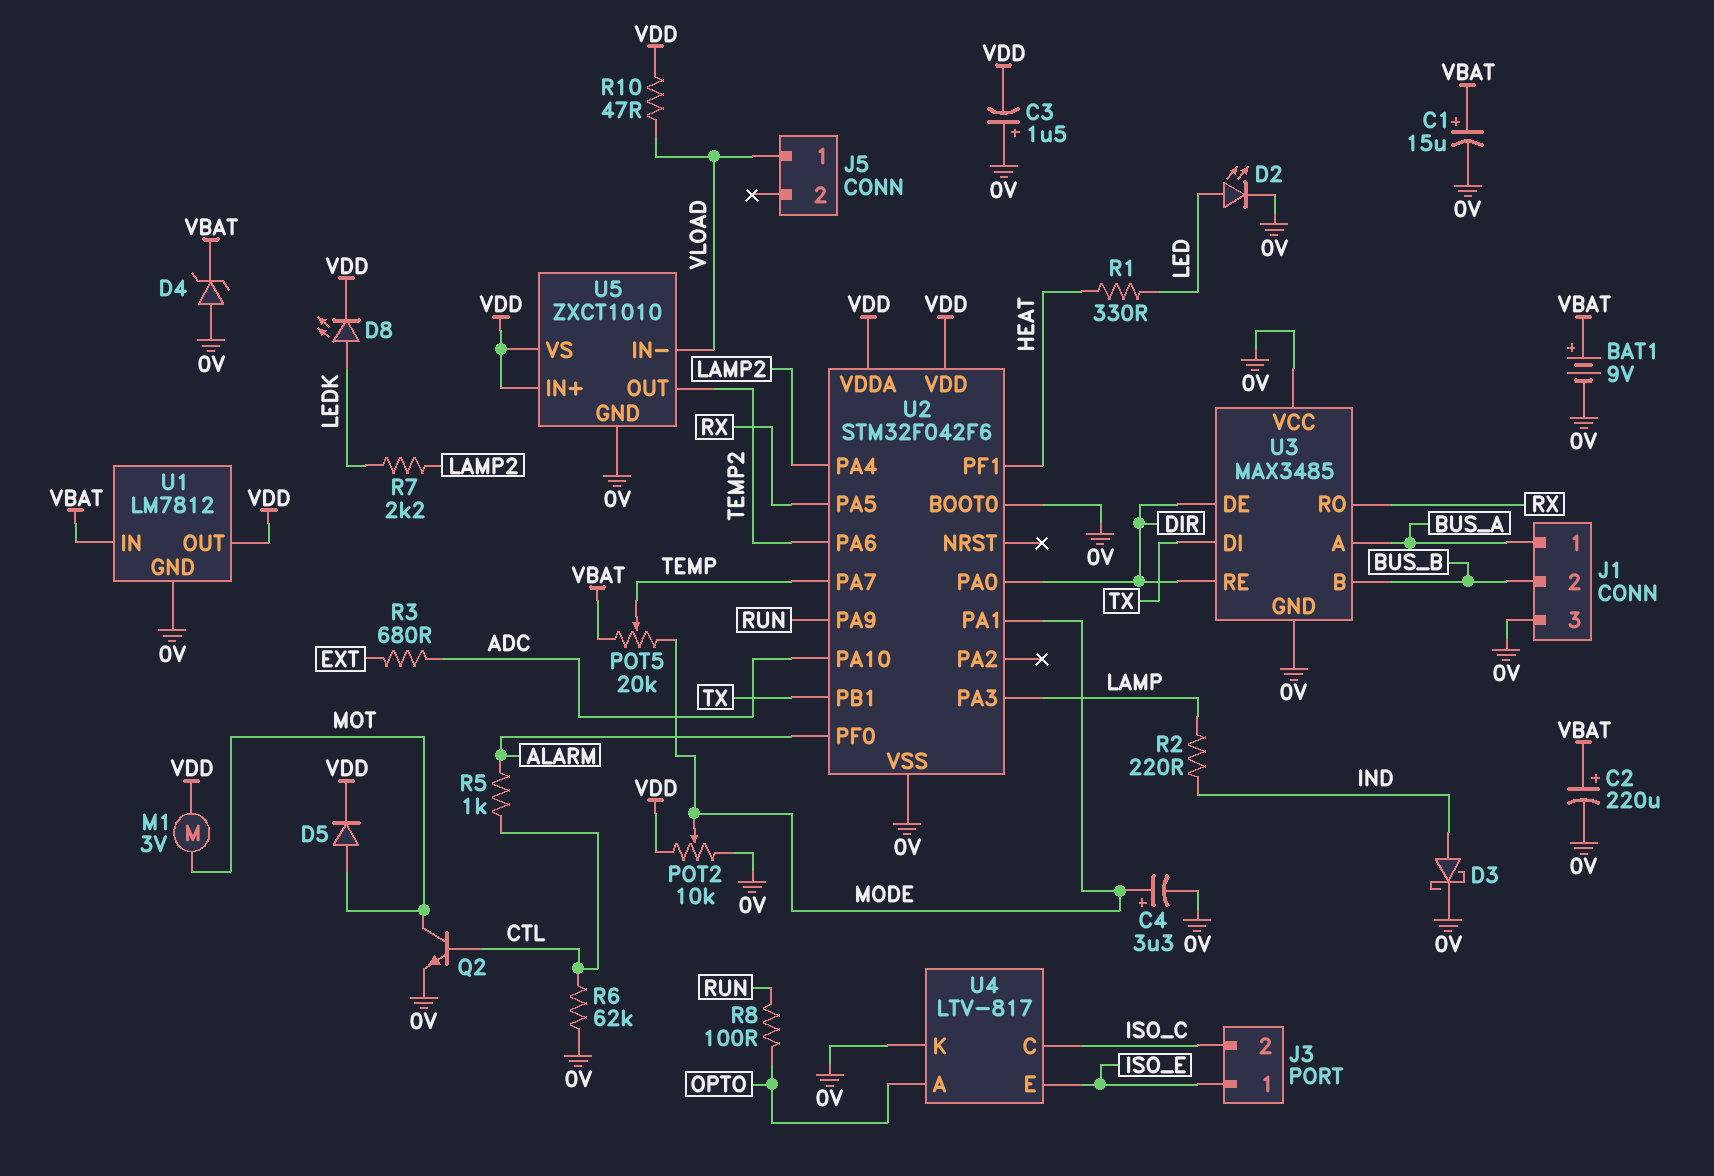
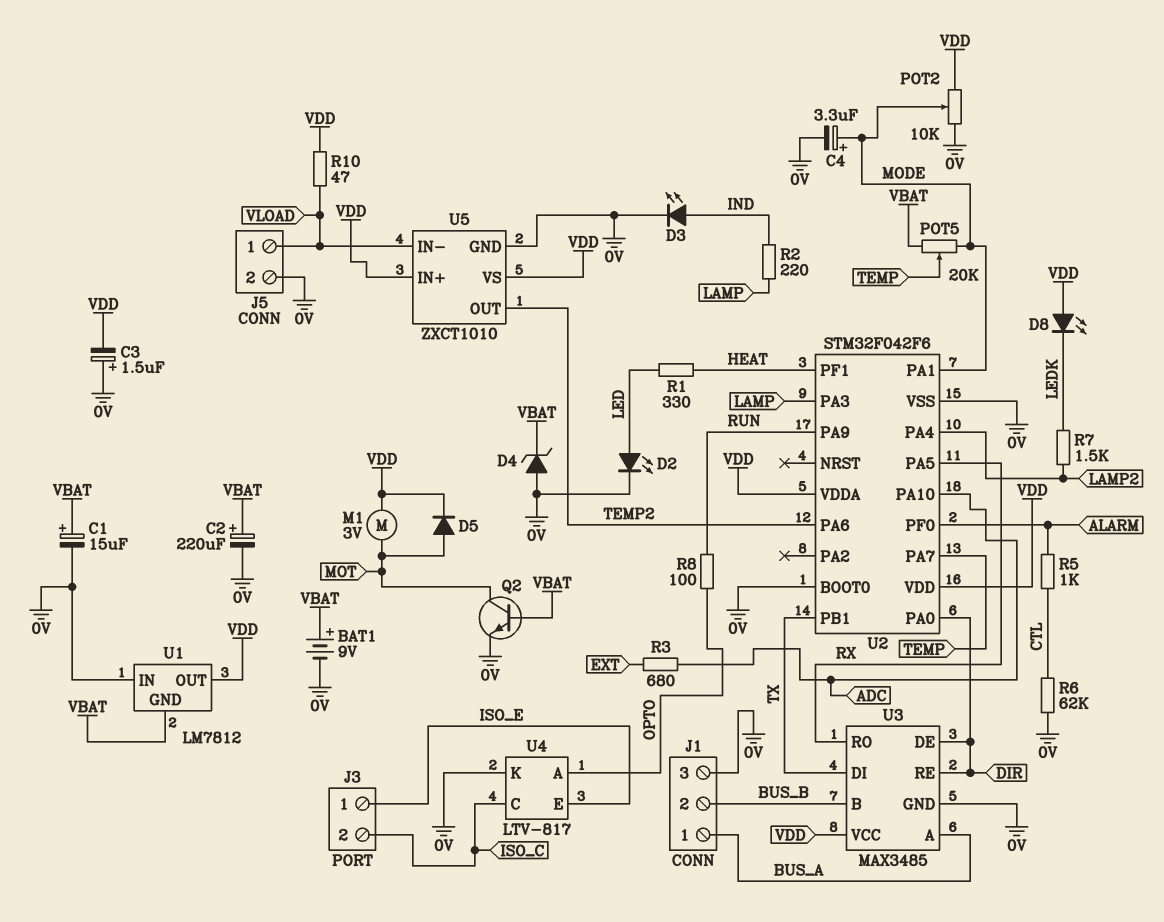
D3: schottky (A IND, K 0V) -> LED (A IND, K 0V)
D8: LED (A LEDK, K VDD) -> LED (A VDD, K LEDK)
J5 pin 2: none -> 0V
Q2: NPN (B CTL, C MOT, E 0V) -> NPN (B VBAT, C MOT, E 0V)
R7: 2.2k (LAMP2, LEDK) -> 1.5k (LAMP2, LEDK)
U1 pin GND: 0V -> VBAT
U1 pin IN: VBAT -> 0V
U3 pin VCC: 0V -> VDD

